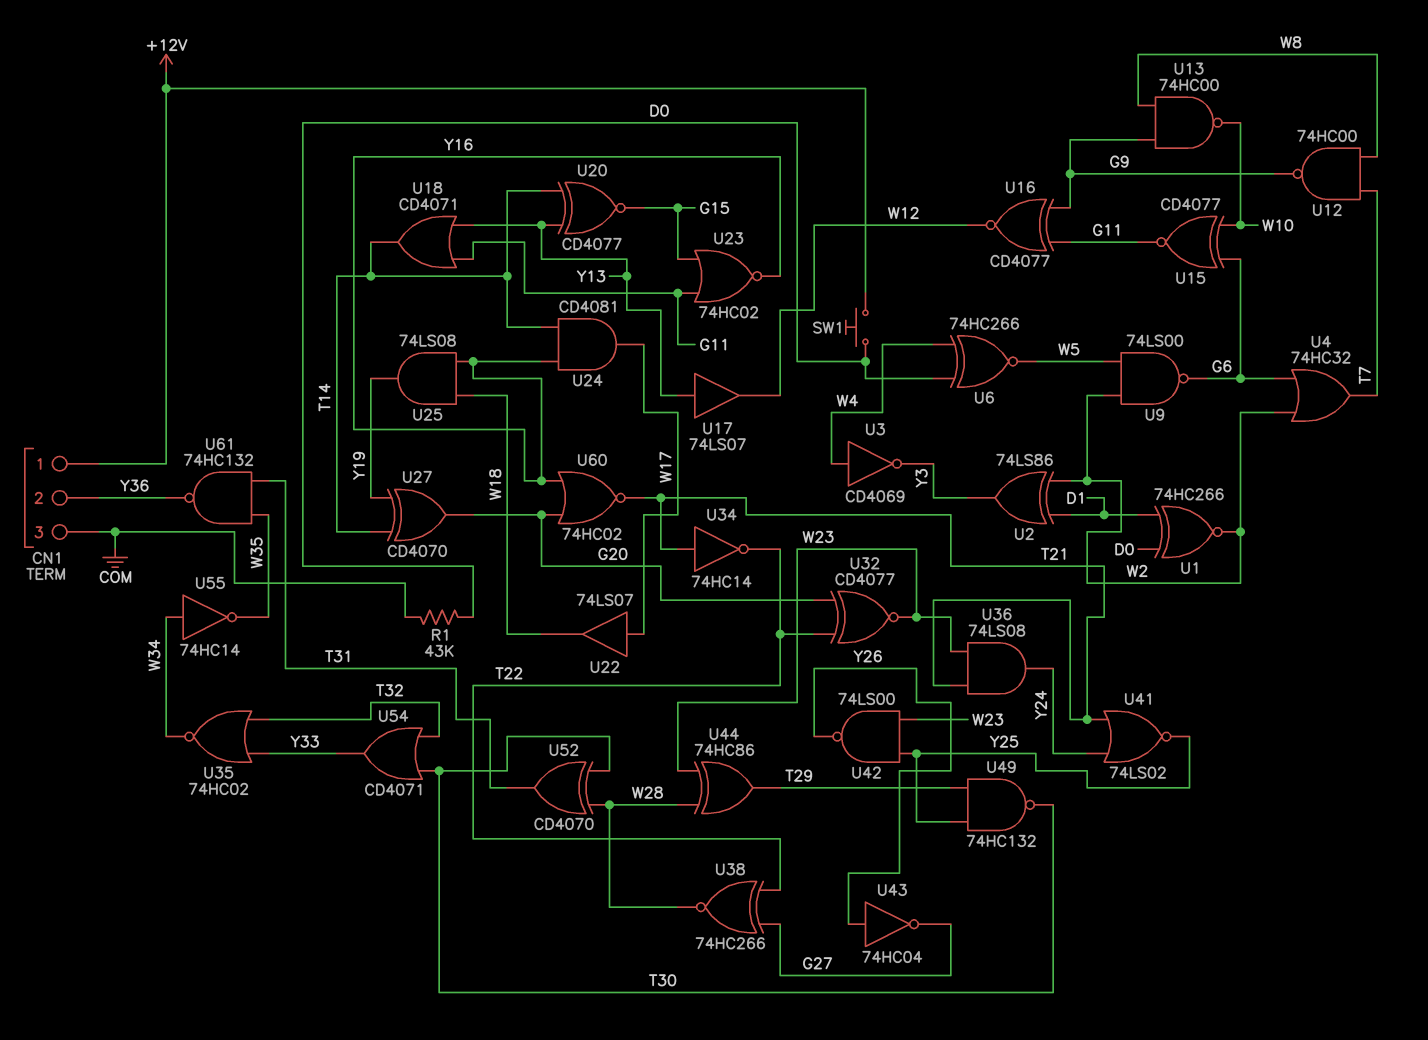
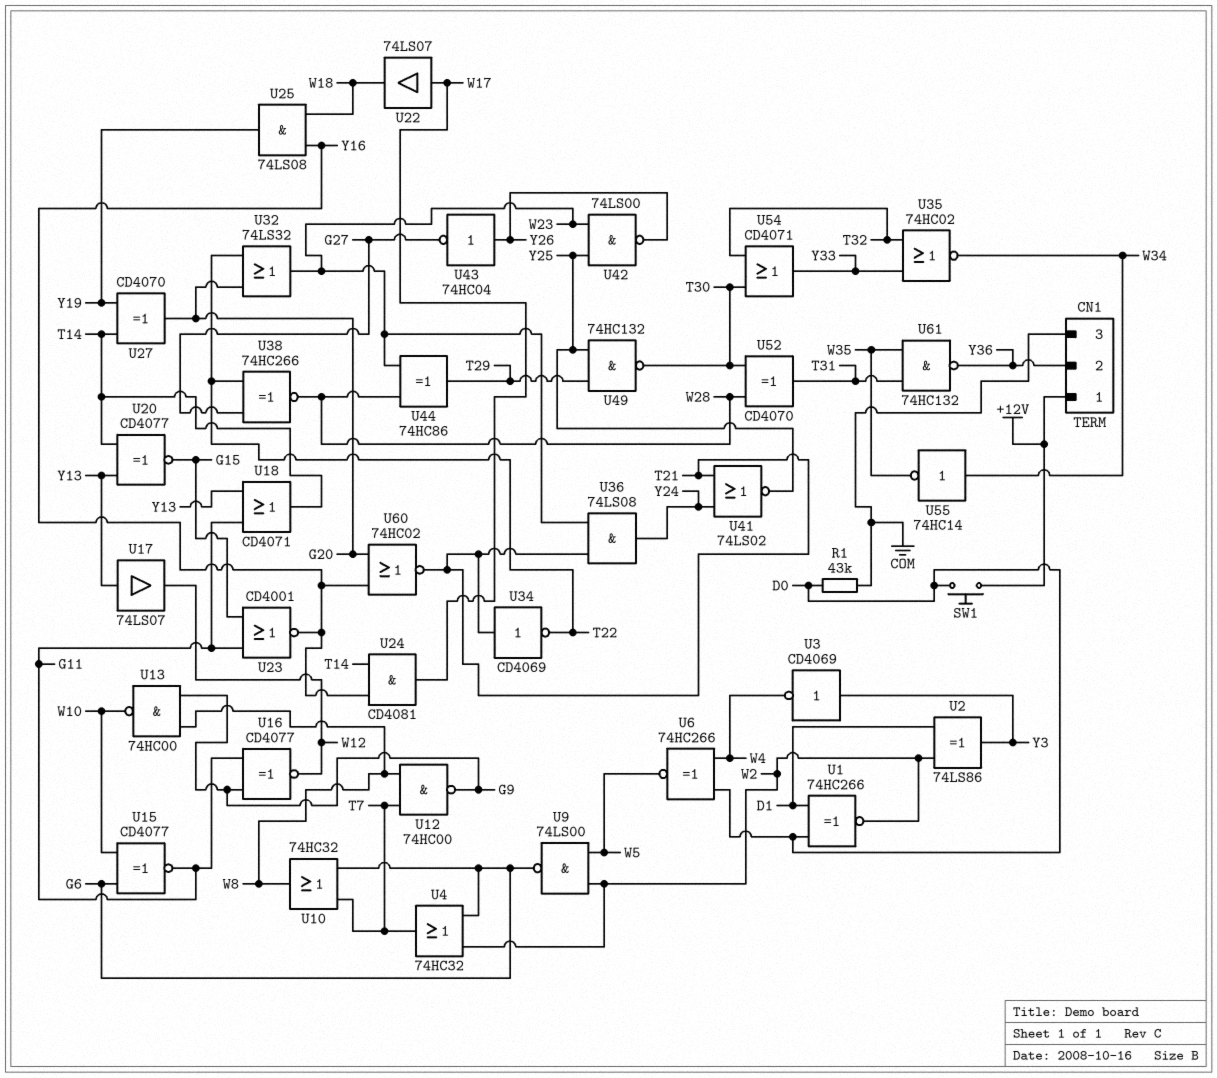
U3: NOT CD4069 (in W4, out Y3) -> NOT CD4069 (in Y3, out W4)
U10: none -> OR 74HC32 (in G6, in T7, out W8)
U23: NOR 74HC02 (in G11, in G15, out Y16) -> NOR CD4001 (in G11, in G15, out Y16)
U32: XNOR CD4077 (in G20, in T22, out W23) -> OR 74LS32 (in G20, in T22, out W23)
U34: NOT 74HC14 (in T21, out T22) -> NOT CD4069 (in T21, out T22)

